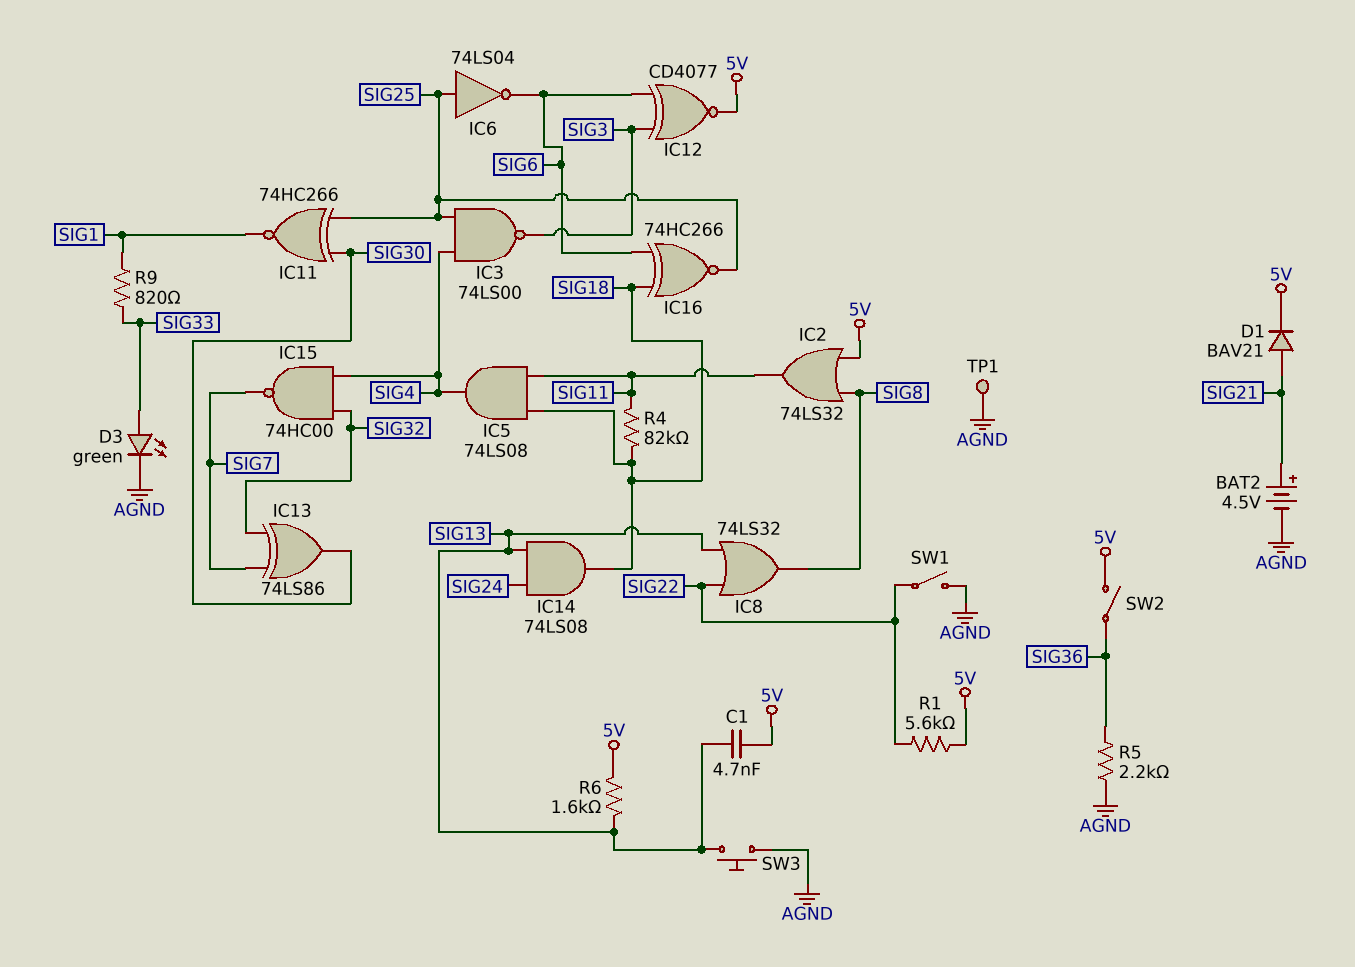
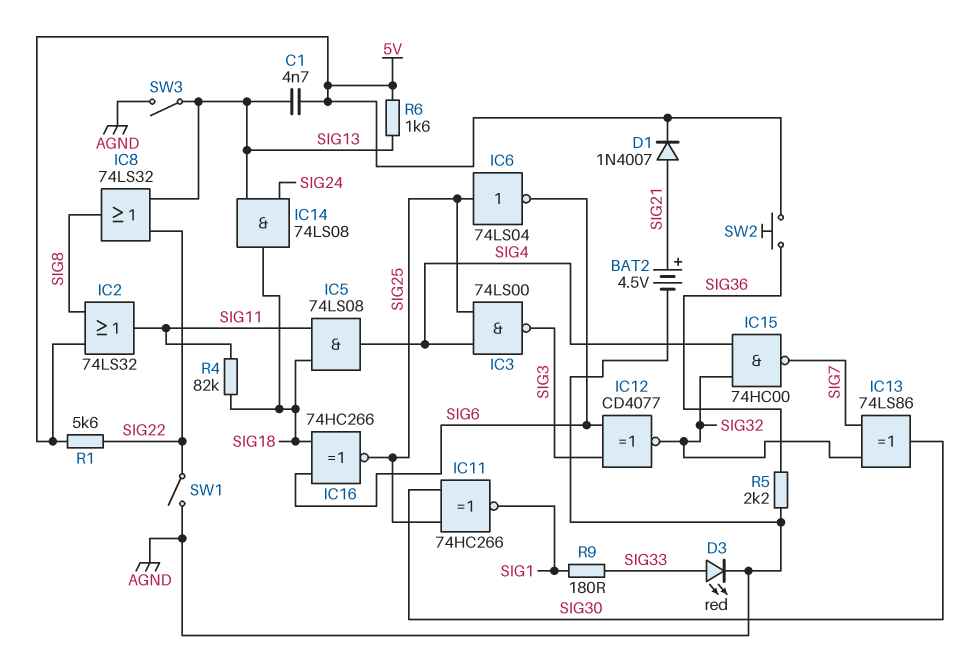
D1: diode BAV21 (A SIG21, K 5V) -> diode 1N4007 (A SIG21, K 5V)
D3: LED green (A SIG33, K AGND) -> LED red (A SIG33, K AGND)
IC12: XNOR CD4077 (in SIG3, in SIG6, out 5V) -> XNOR CD4077 (in SIG3, in SIG6, out SIG32)
R9: 820 (SIG1, SIG33) -> 180 (SIG1, SIG33)
SW2: switch (5V, SIG36) -> button (5V, SIG36)
SW3: button (AGND, SIG13) -> switch (AGND, SIG13)
TP1: test point (AGND) -> none

